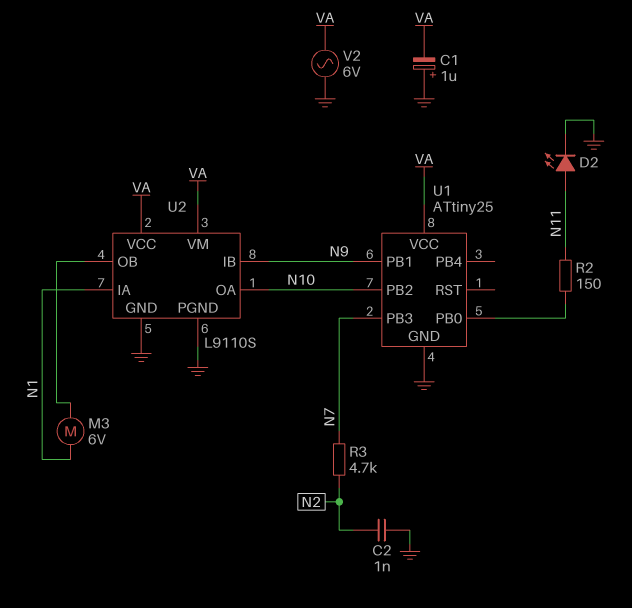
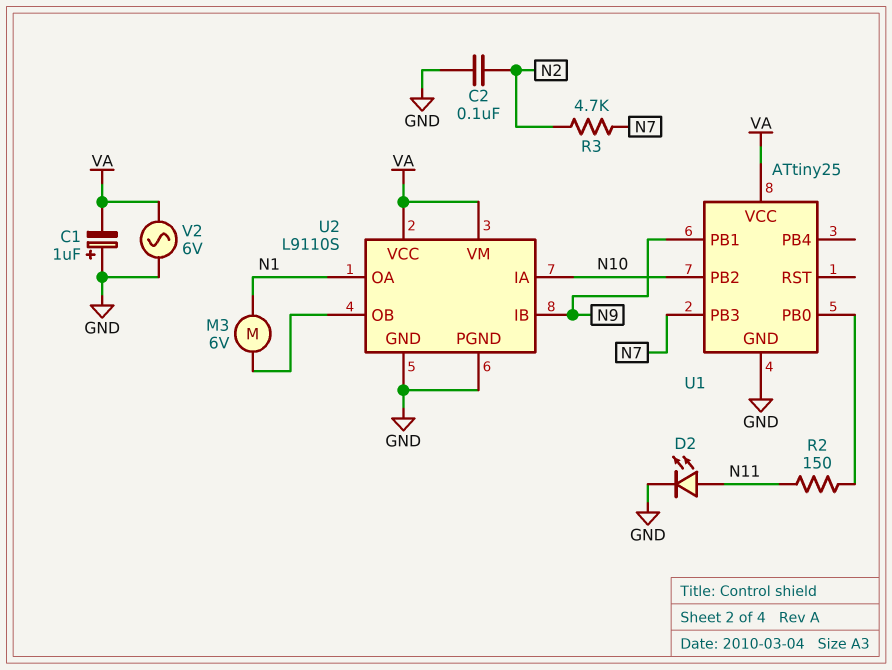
C2: 1nF (GND, N2) -> 100nF (GND, N2)
U2 pin IA: N1 -> N10
U2 pin OA: N10 -> N1

